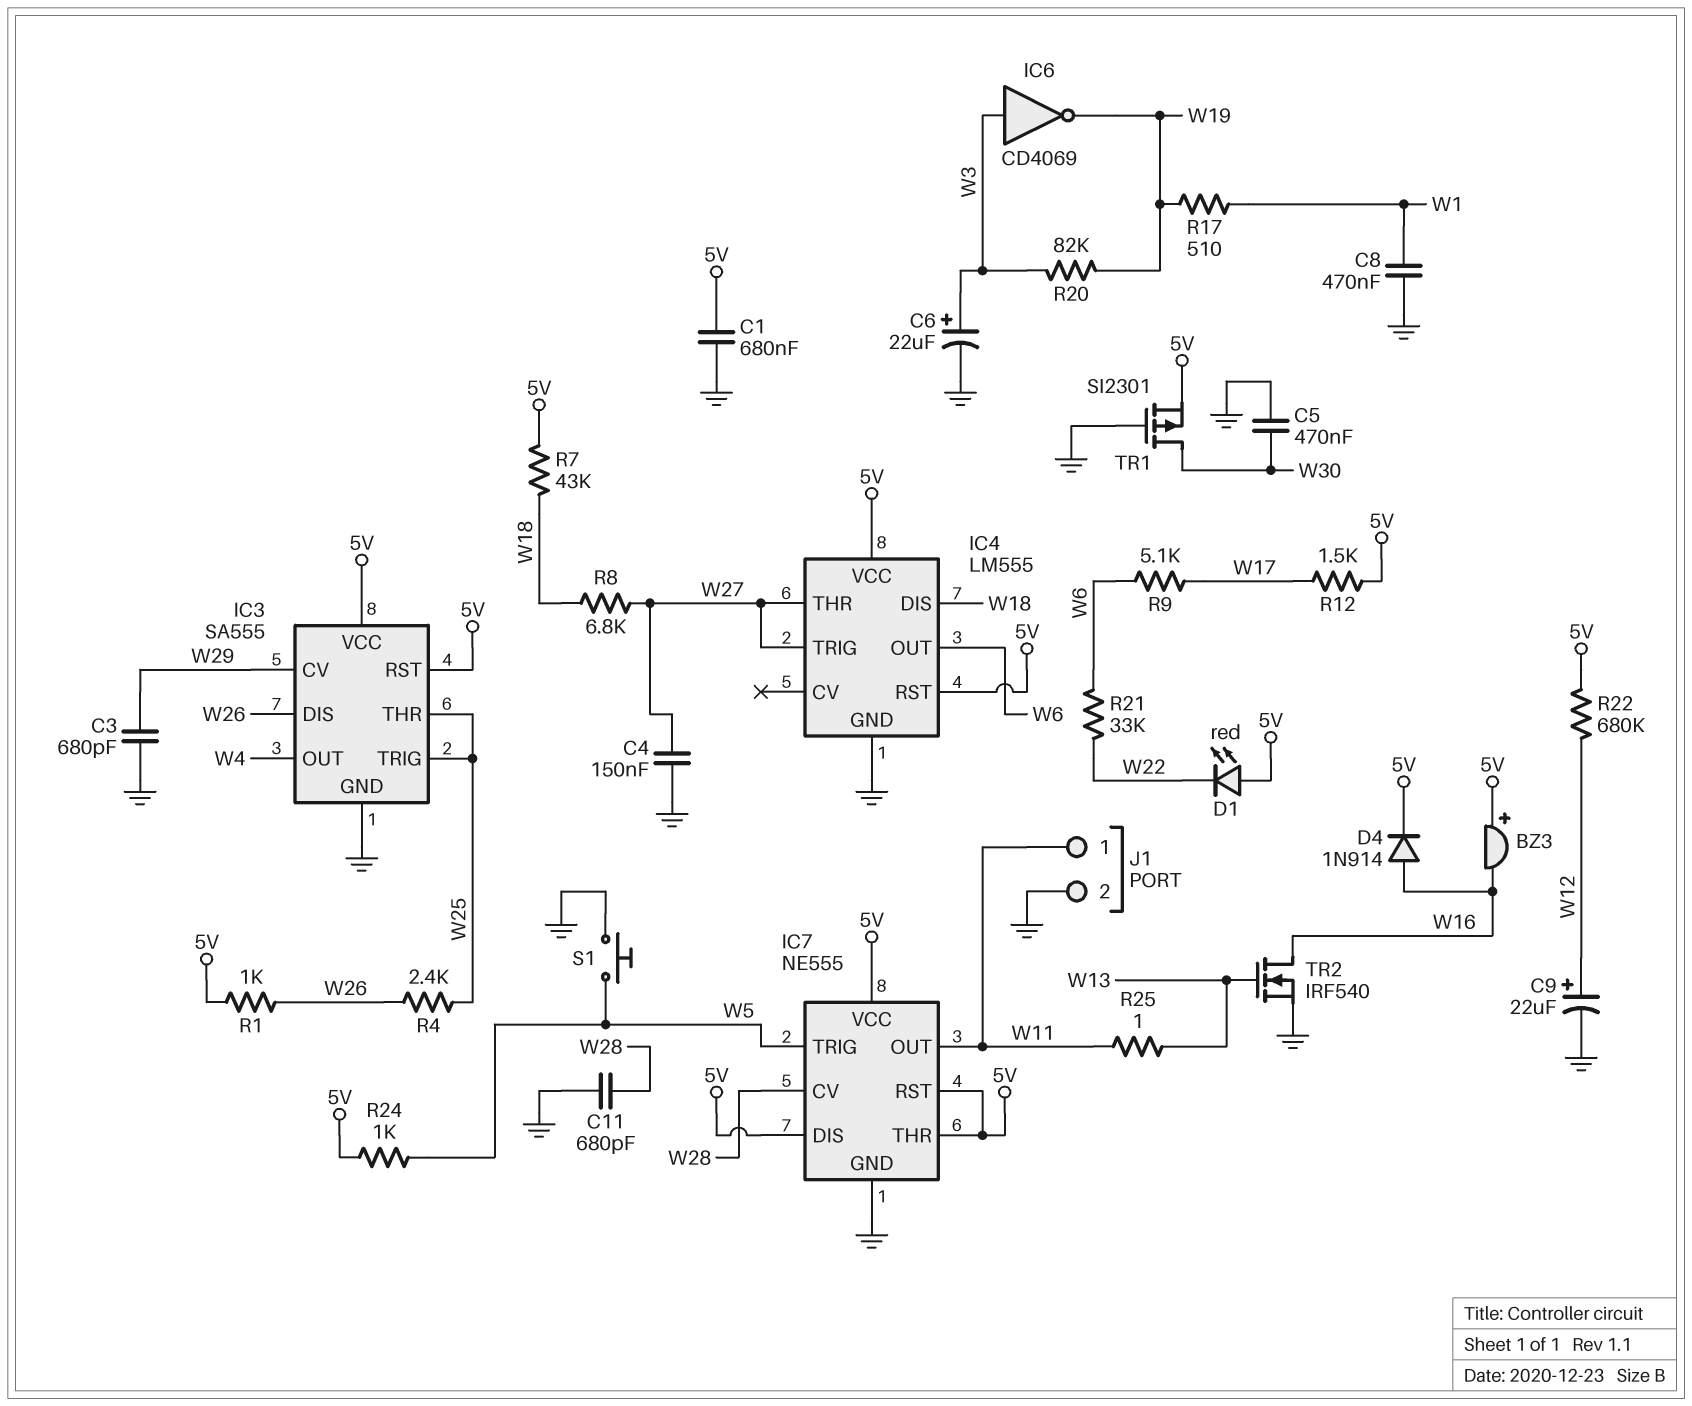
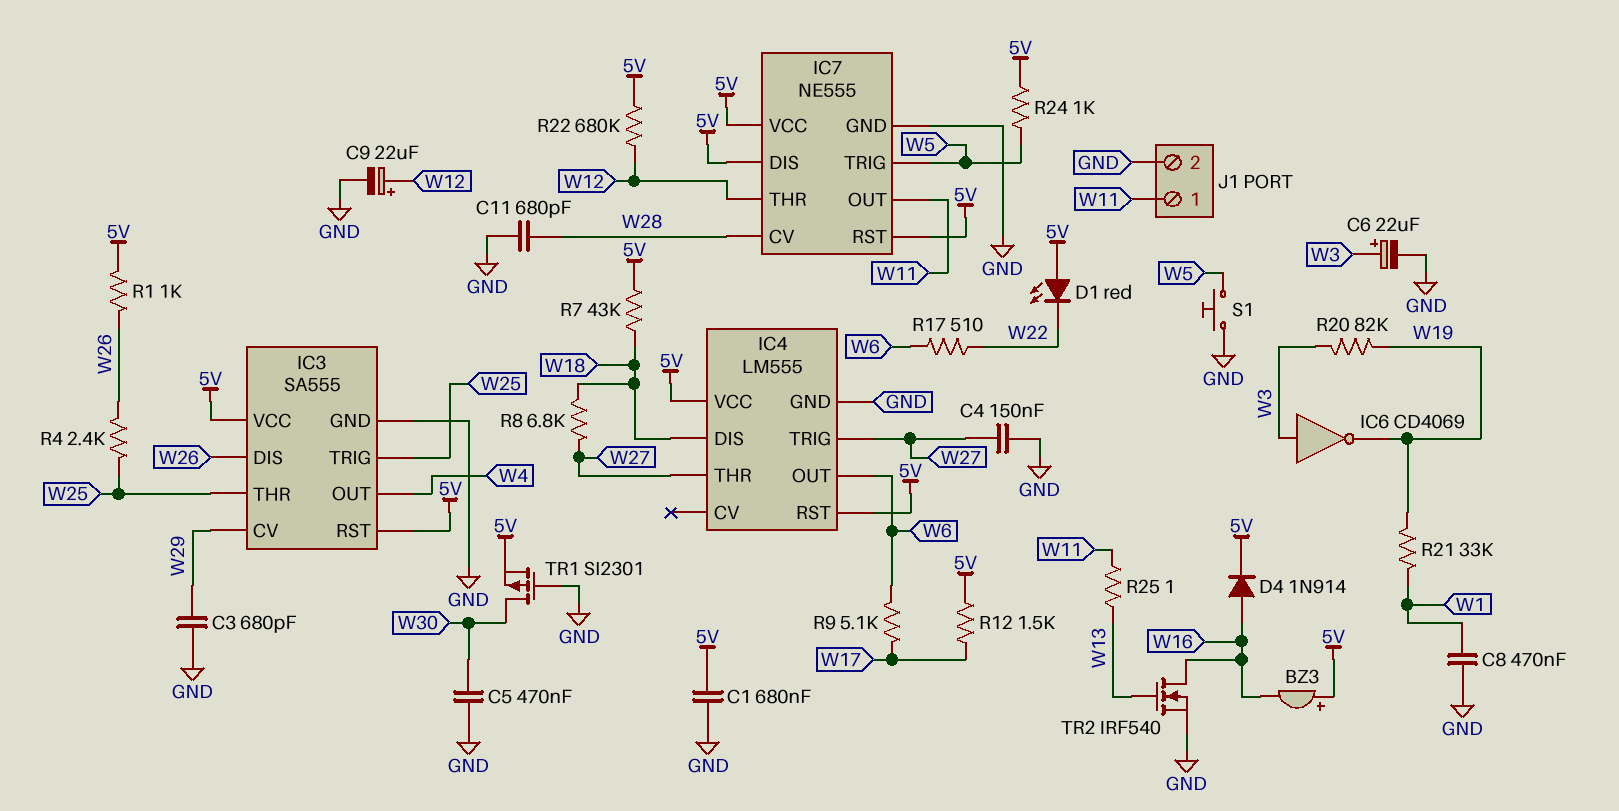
IC7 pin THR: 5V -> W12
R17: 510 (W1, W19) -> 510 (W6, W22)
R21: 33k (W6, W22) -> 33k (W1, W19)

